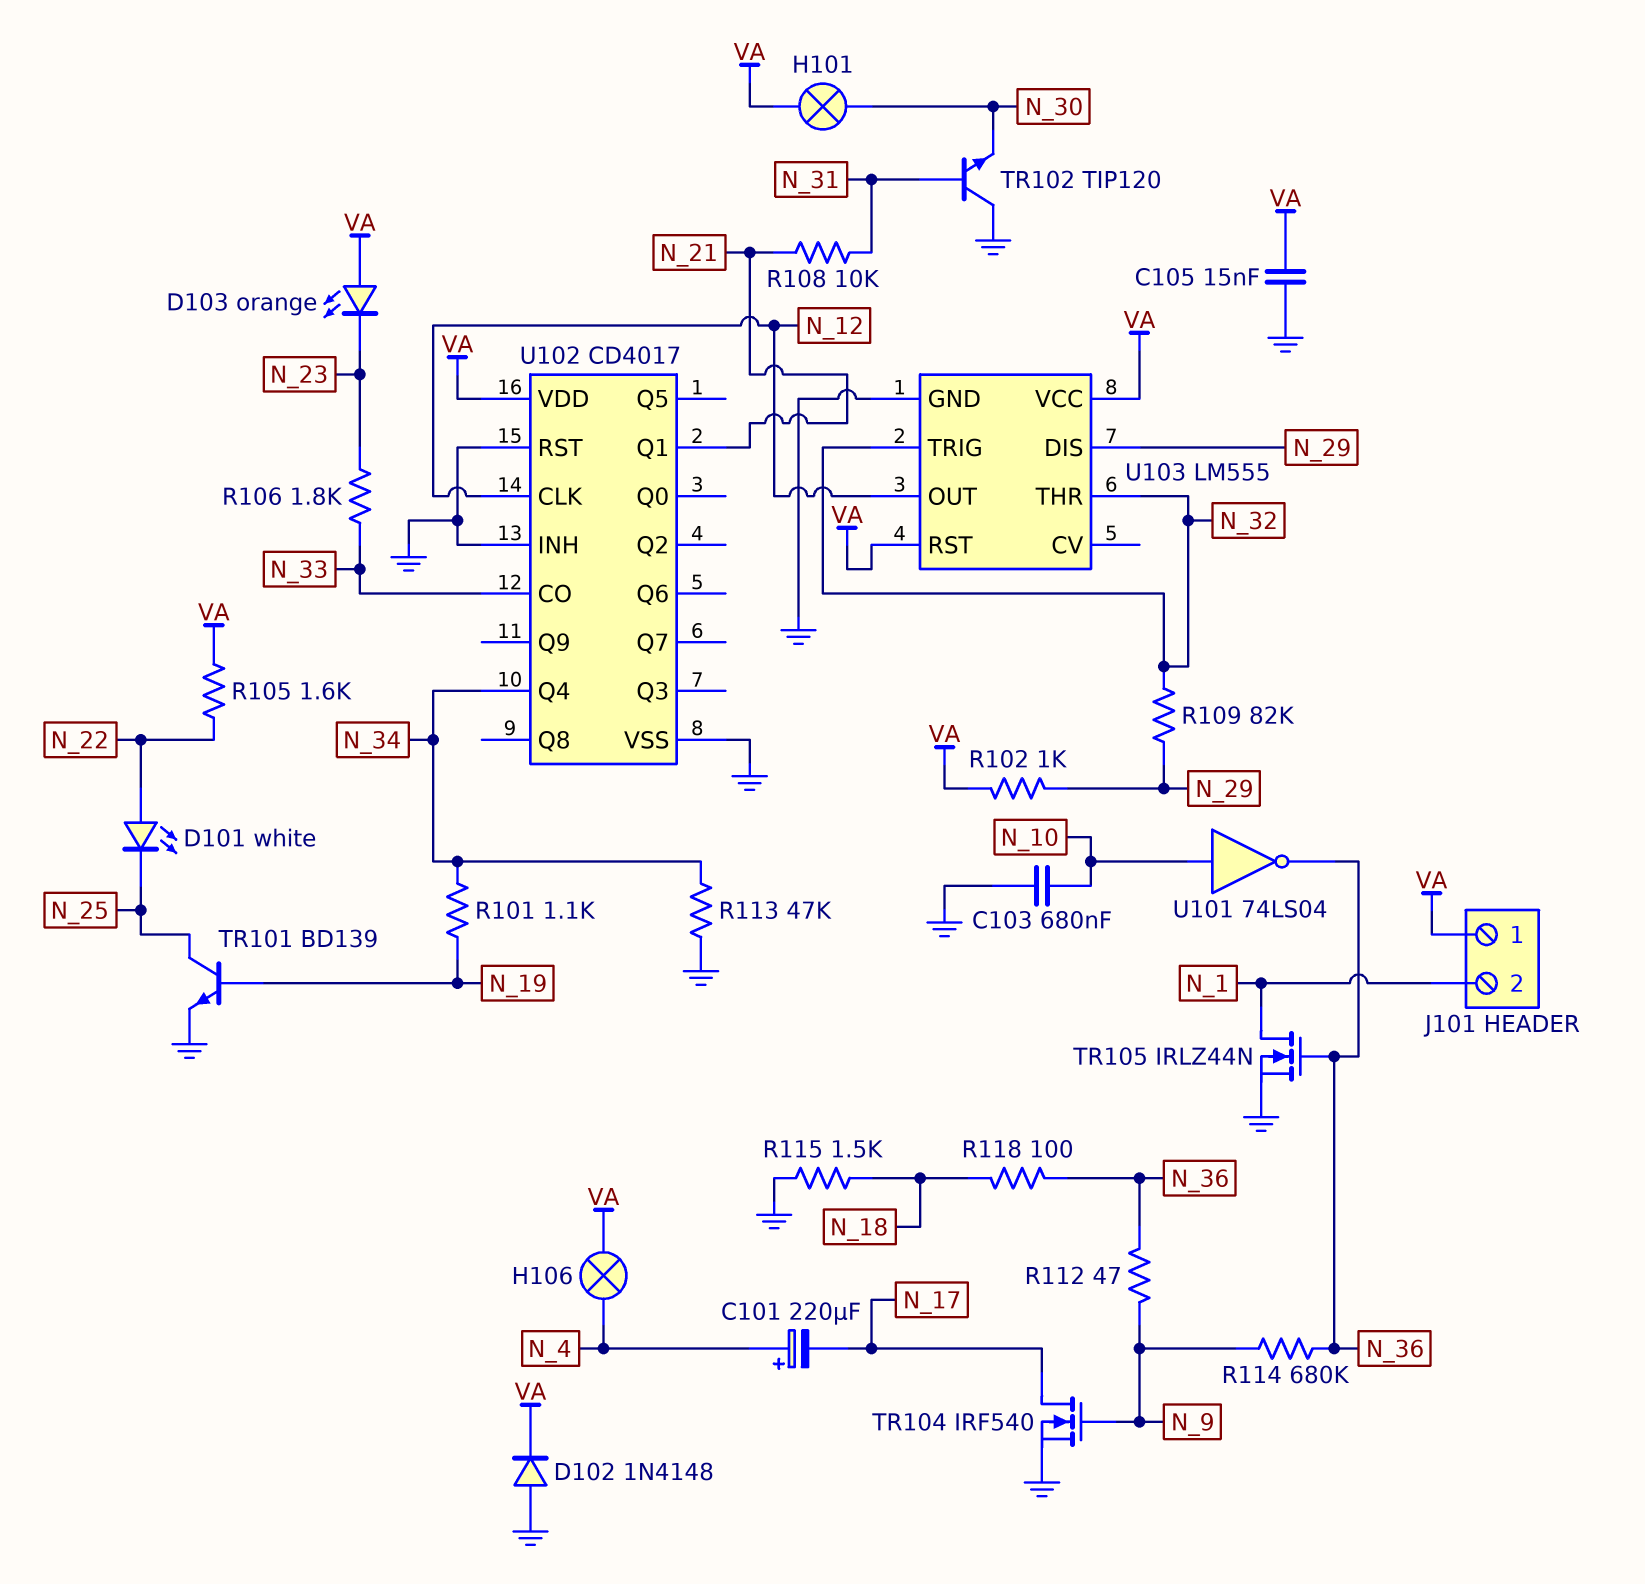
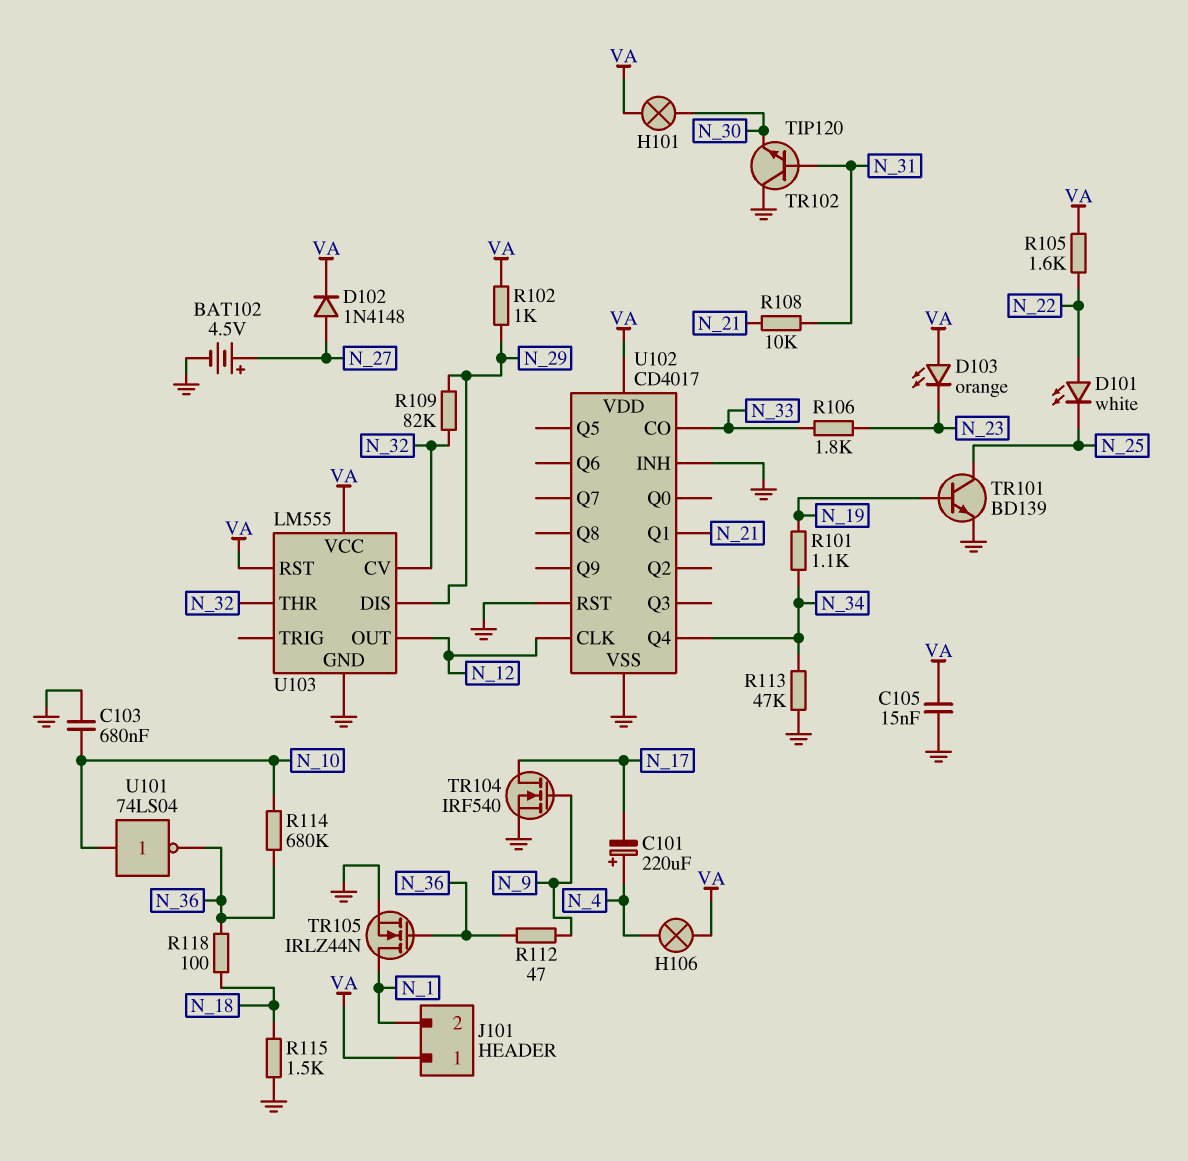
BAT102: none -> 4.5V (plus N_27, minus GND)
D102: diode 1N4148 (A GND, K VA) -> diode 1N4148 (A N_27, K VA)
R114: 680k (N_9, N_36) -> 680k (N_10, N_36)
U103 pin CV: none -> N_32
U103 pin TRIG: N_32 -> none

